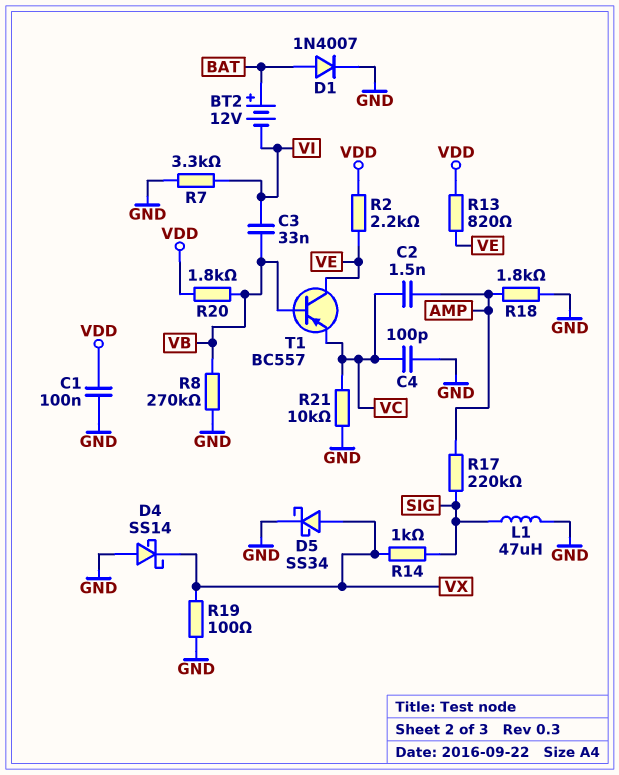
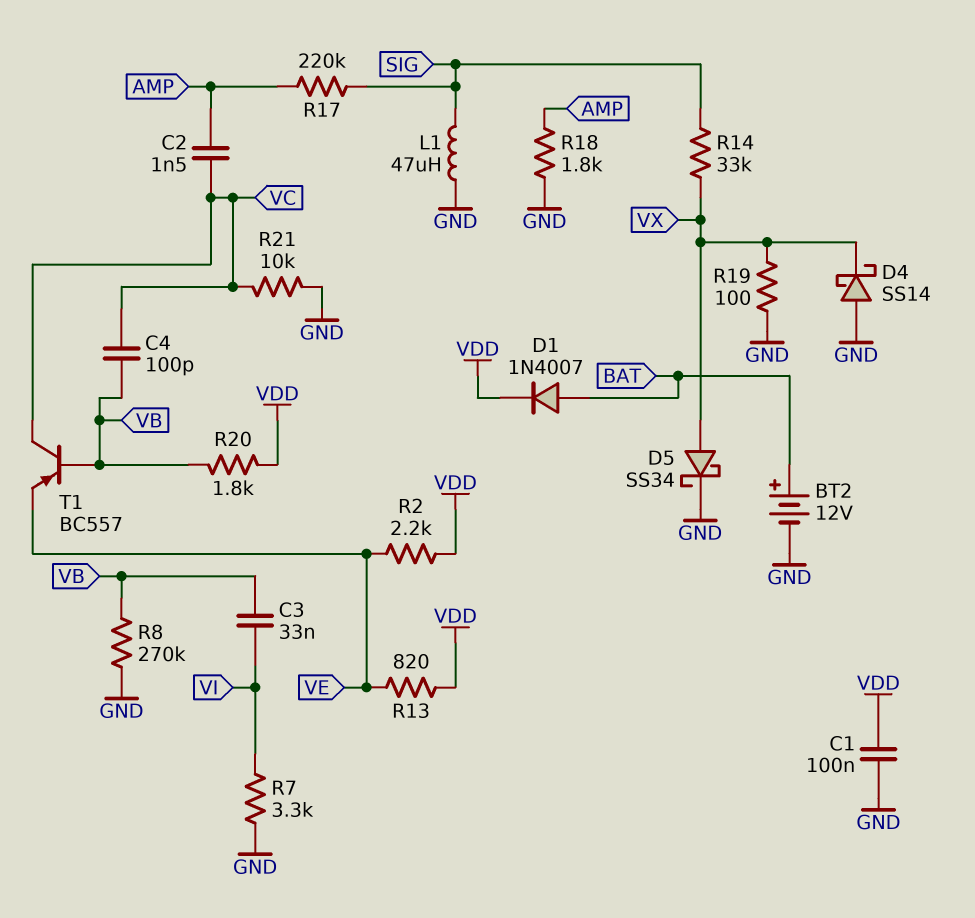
BT2: 12V (plus BAT, minus VI) -> 12V (plus BAT, minus GND)
C4: 100pF (GND, VC) -> 100pF (VB, VC)
D1: diode 1N4007 (A BAT, K GND) -> diode 1N4007 (A BAT, K VDD)
R14: 1k (SIG, VX) -> 33k (SIG, VX)
T1: PNP BC557 (B VB, C VE, E VC) -> PNP BC557 (B VB, C VC, E VE)

